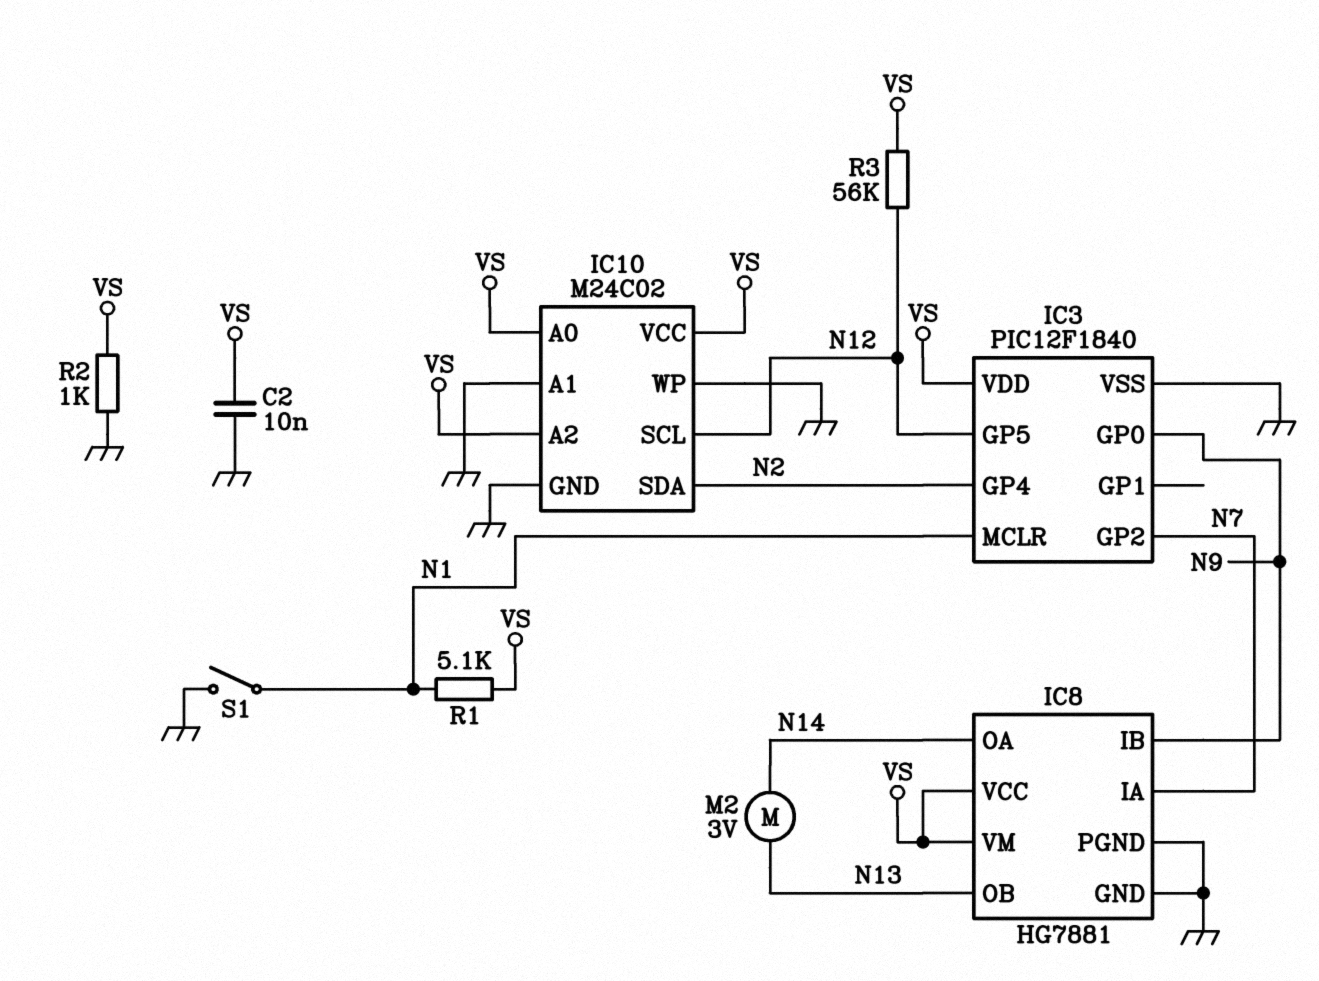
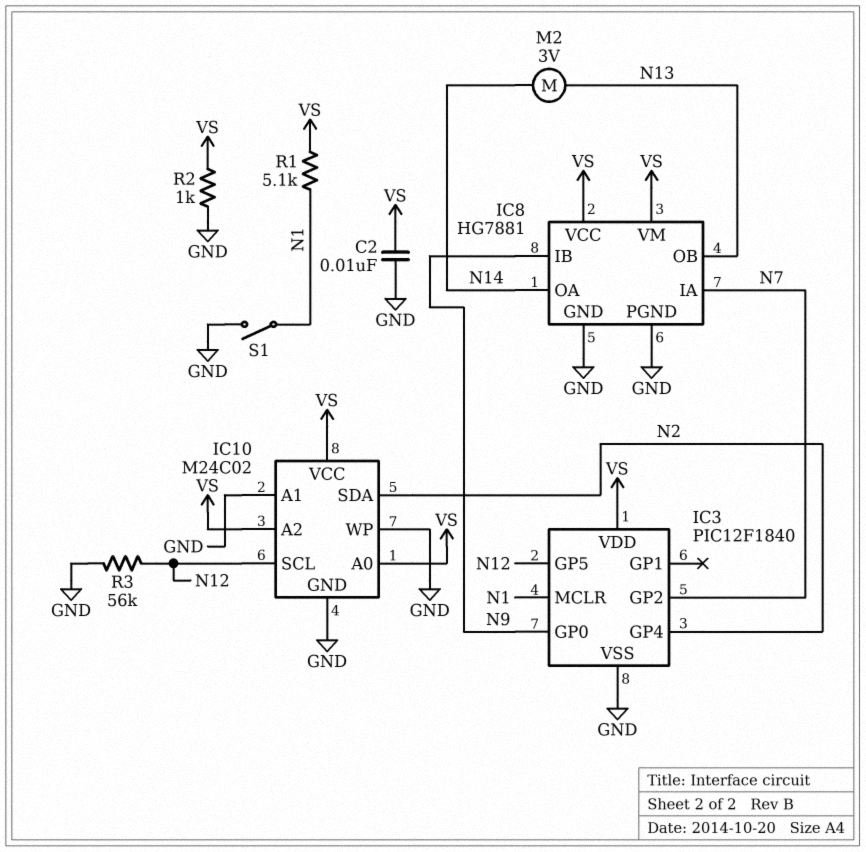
R3: 56k (N12, VS) -> 56k (GND, N12)

